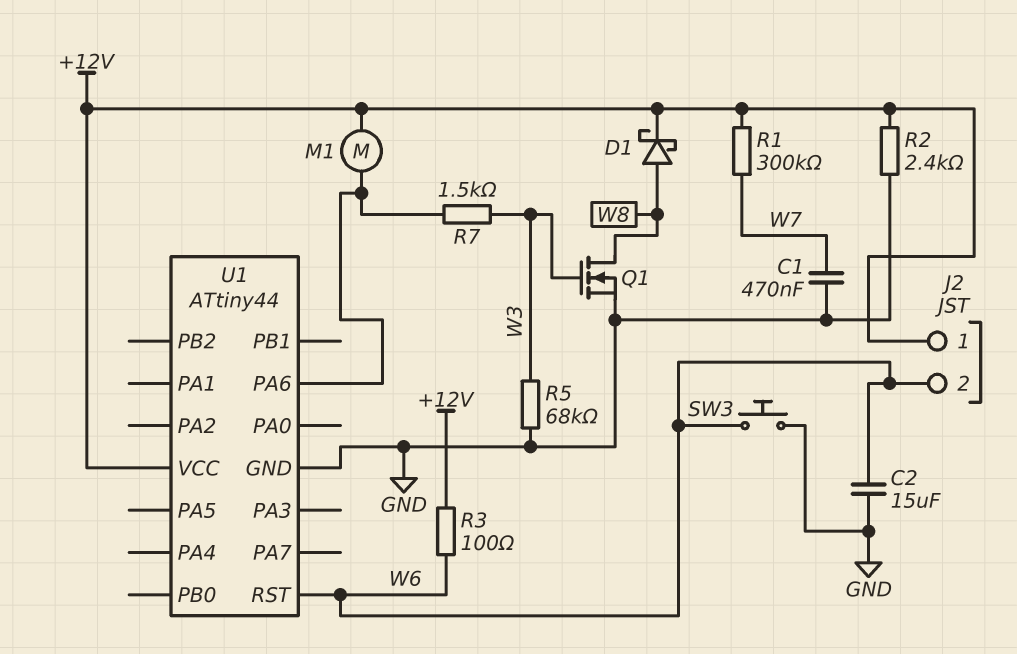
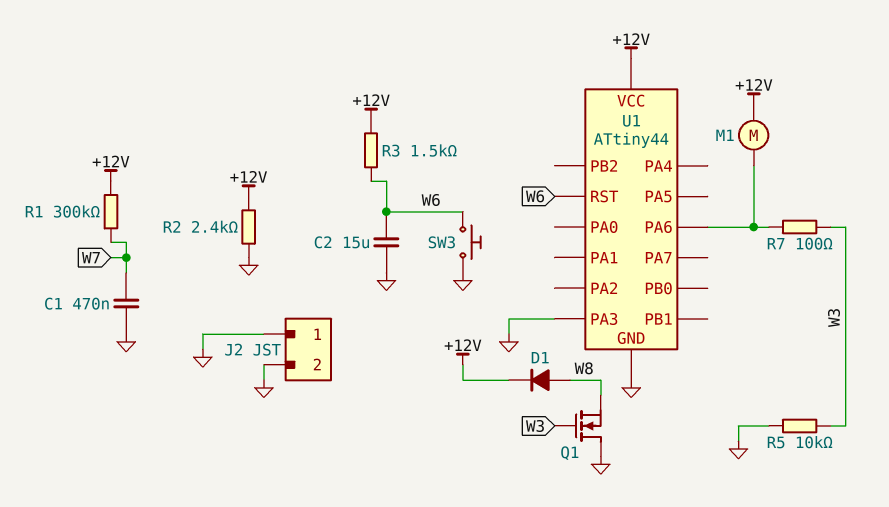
D1: schottky (A W8, K +12V) -> diode (A W8, K +12V)
J2 pin 1: +12V -> GND
J2 pin 2: W6 -> GND
Q1: NMOS (G W3, D W8, S GND) -> NMOS (G W3, D GND, S W8)
R3: 100 (+12V, W6) -> 1.5k (+12V, W6)
R5: 68k (GND, W3) -> 10k (GND, W3)
R7: 1.5k (U1/PA6, W3) -> 100 (U1/PA6, W3)
U1 pin PA3: none -> GND

